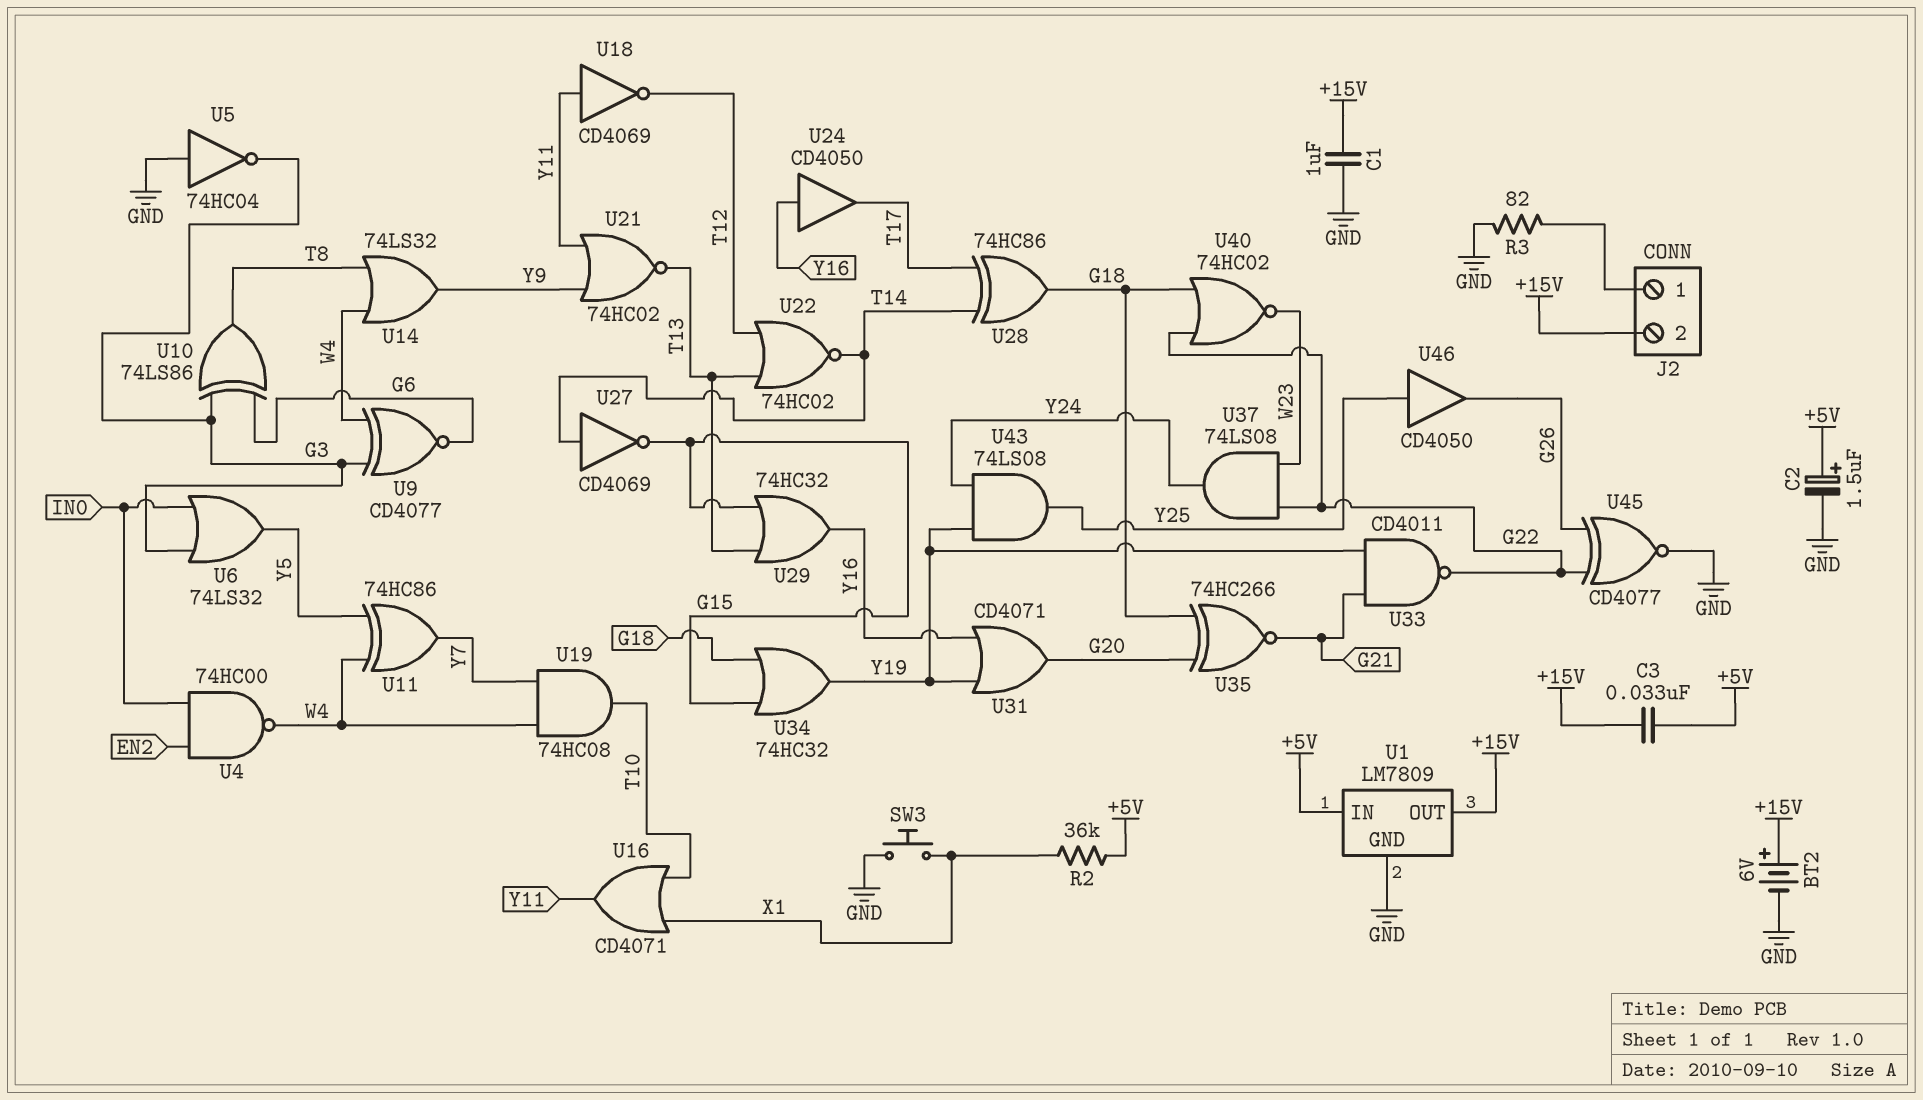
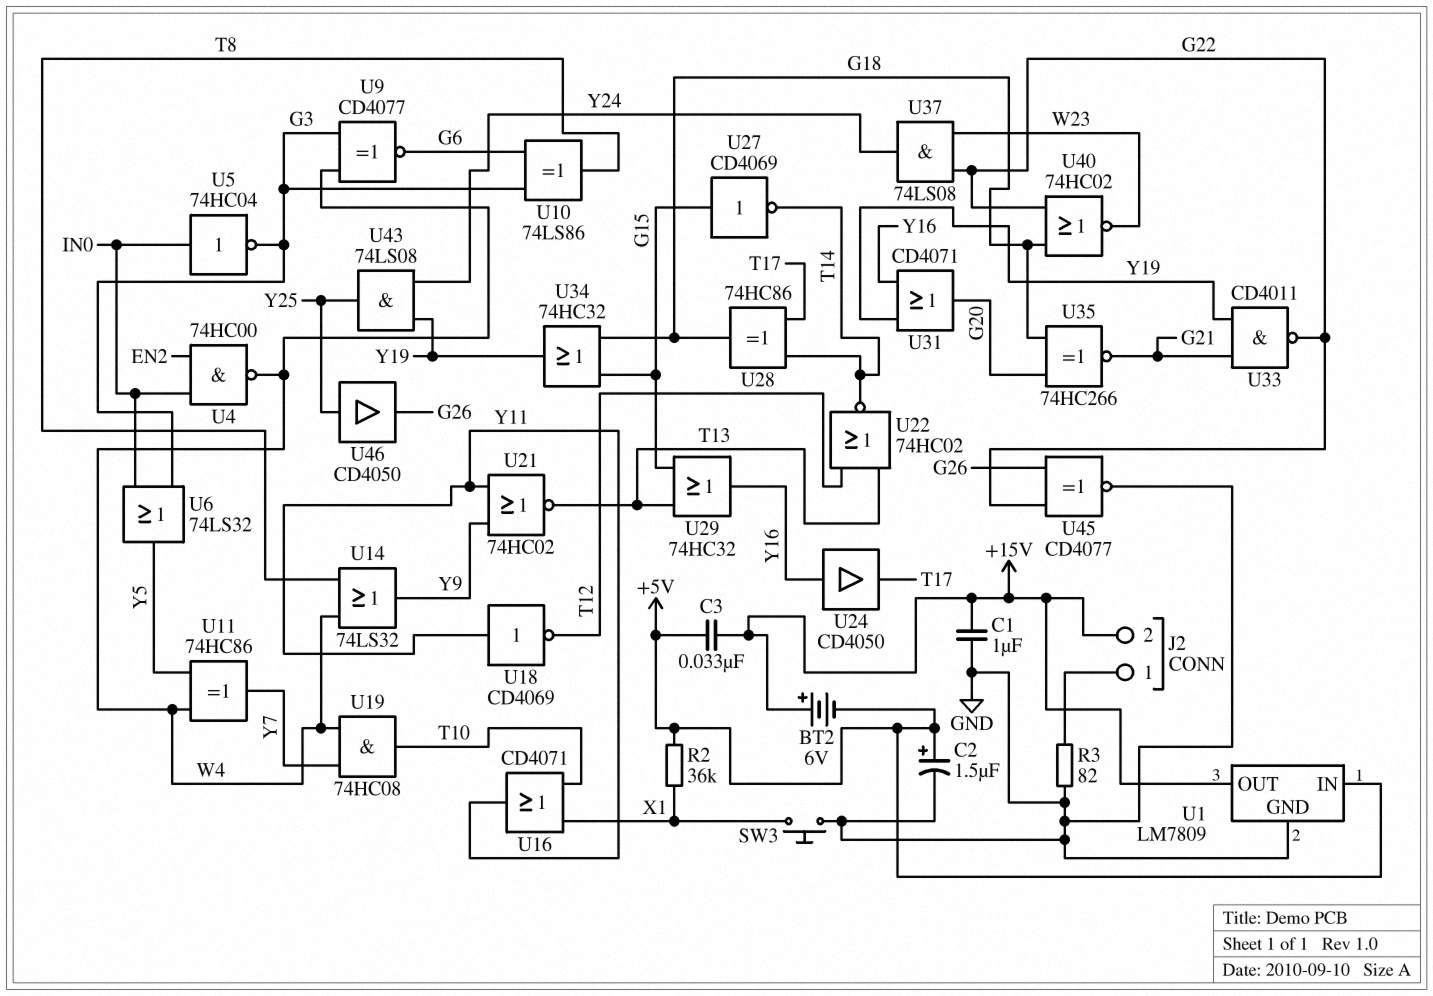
BT2: 6V (plus +15V, minus GND) -> 6V (plus +15V, minus +5V)
U5: NOT 74HC04 (in GND, out G3) -> NOT 74HC04 (in IN0, out G3)
U27: NOT CD4069 (in T14, out G15) -> NOT CD4069 (in G15, out T14)

